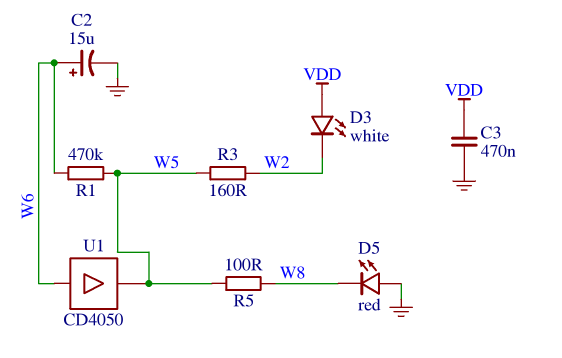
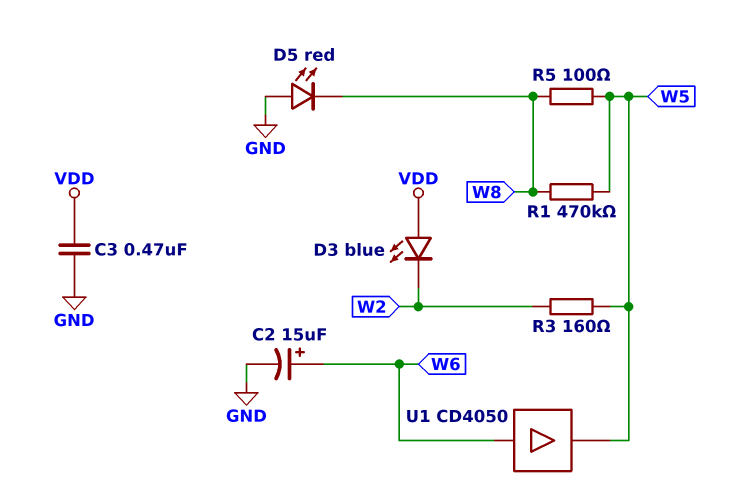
D3: LED white (A VDD, K W2) -> LED blue (A VDD, K W2)
R1: 470k (W5, W6) -> 470k (W5, W8)

